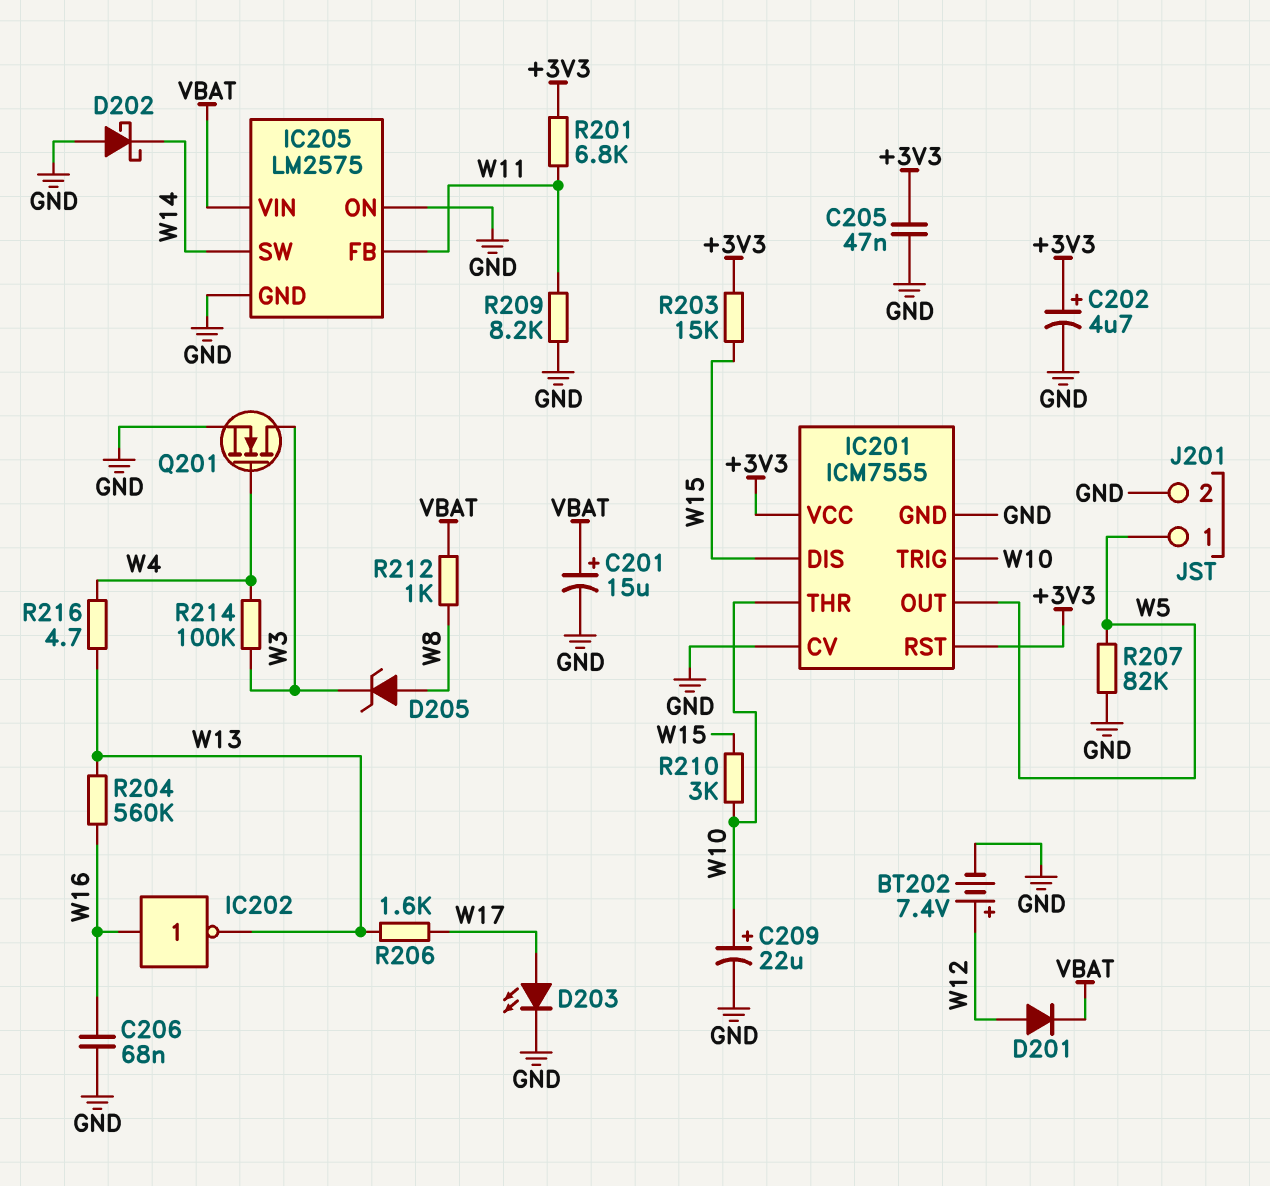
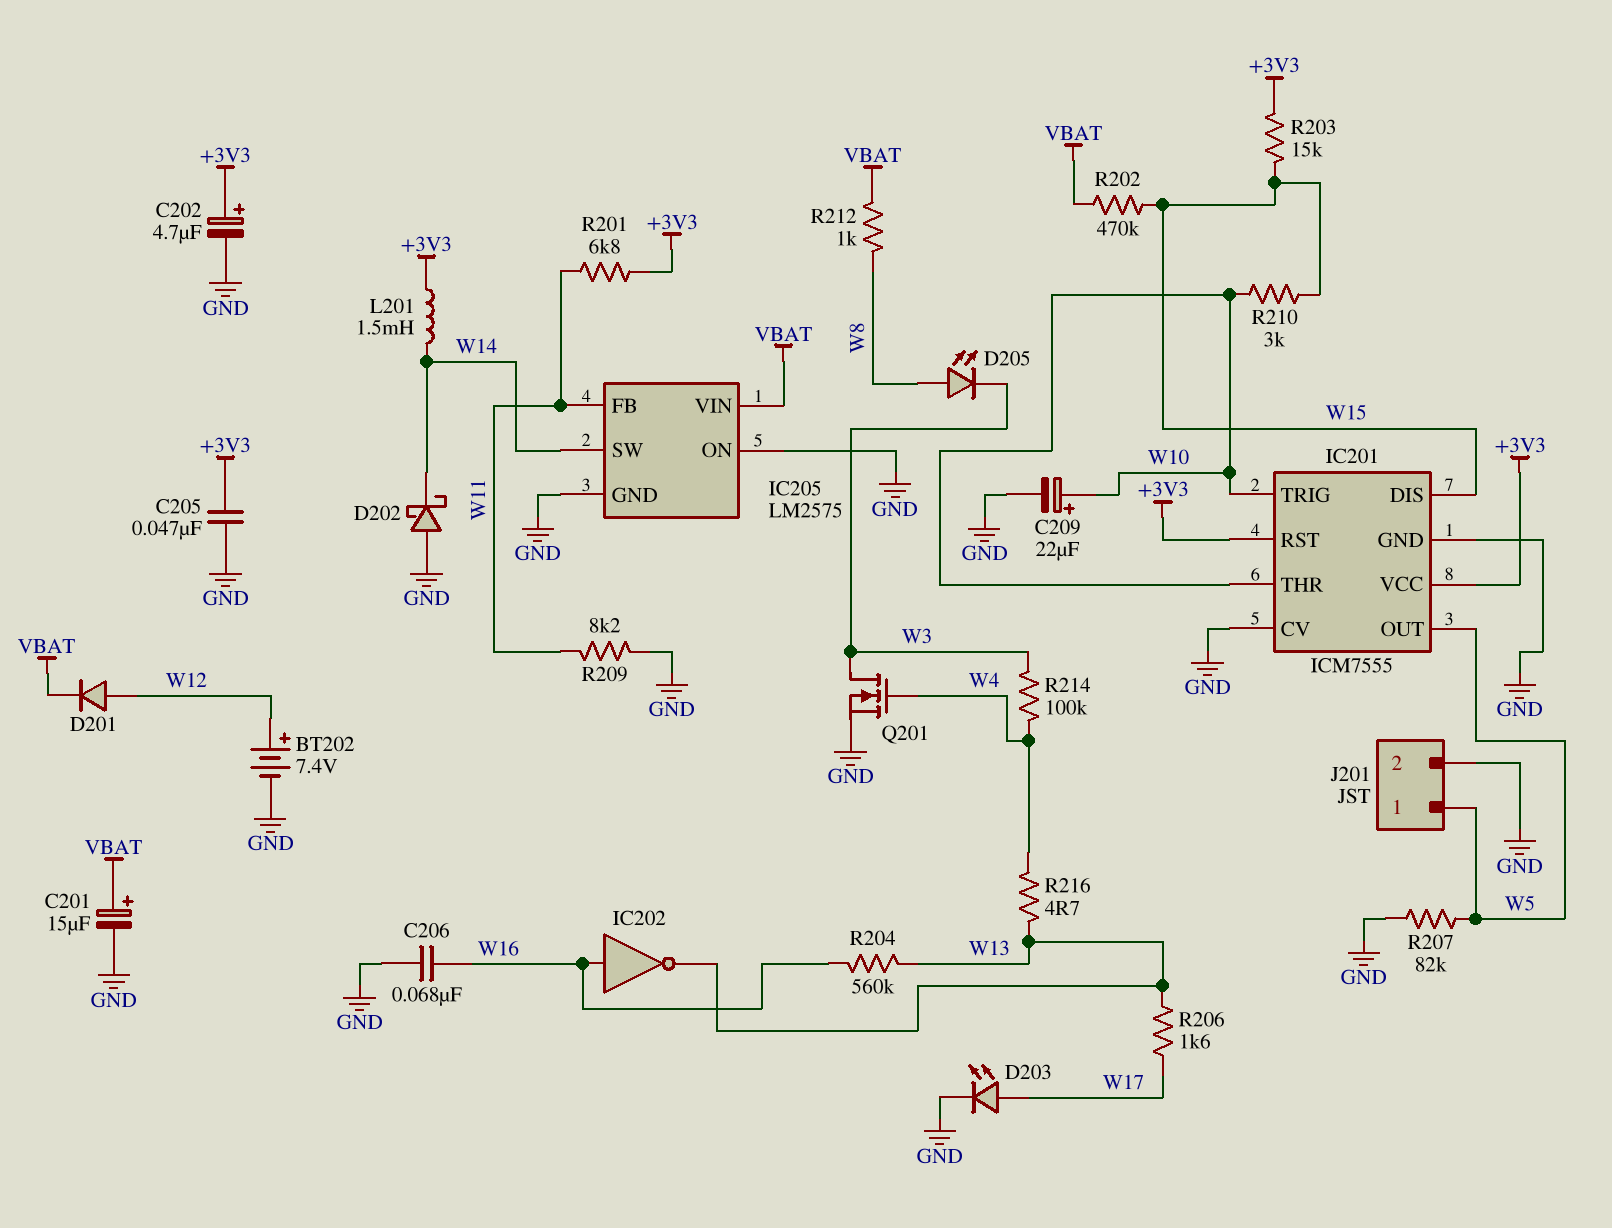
D205: zener (A W8, K W3) -> LED (A W8, K W3)
L201: none -> 1.5mH (+3V3, W14)
R202: none -> 470k (VBAT, W15)

